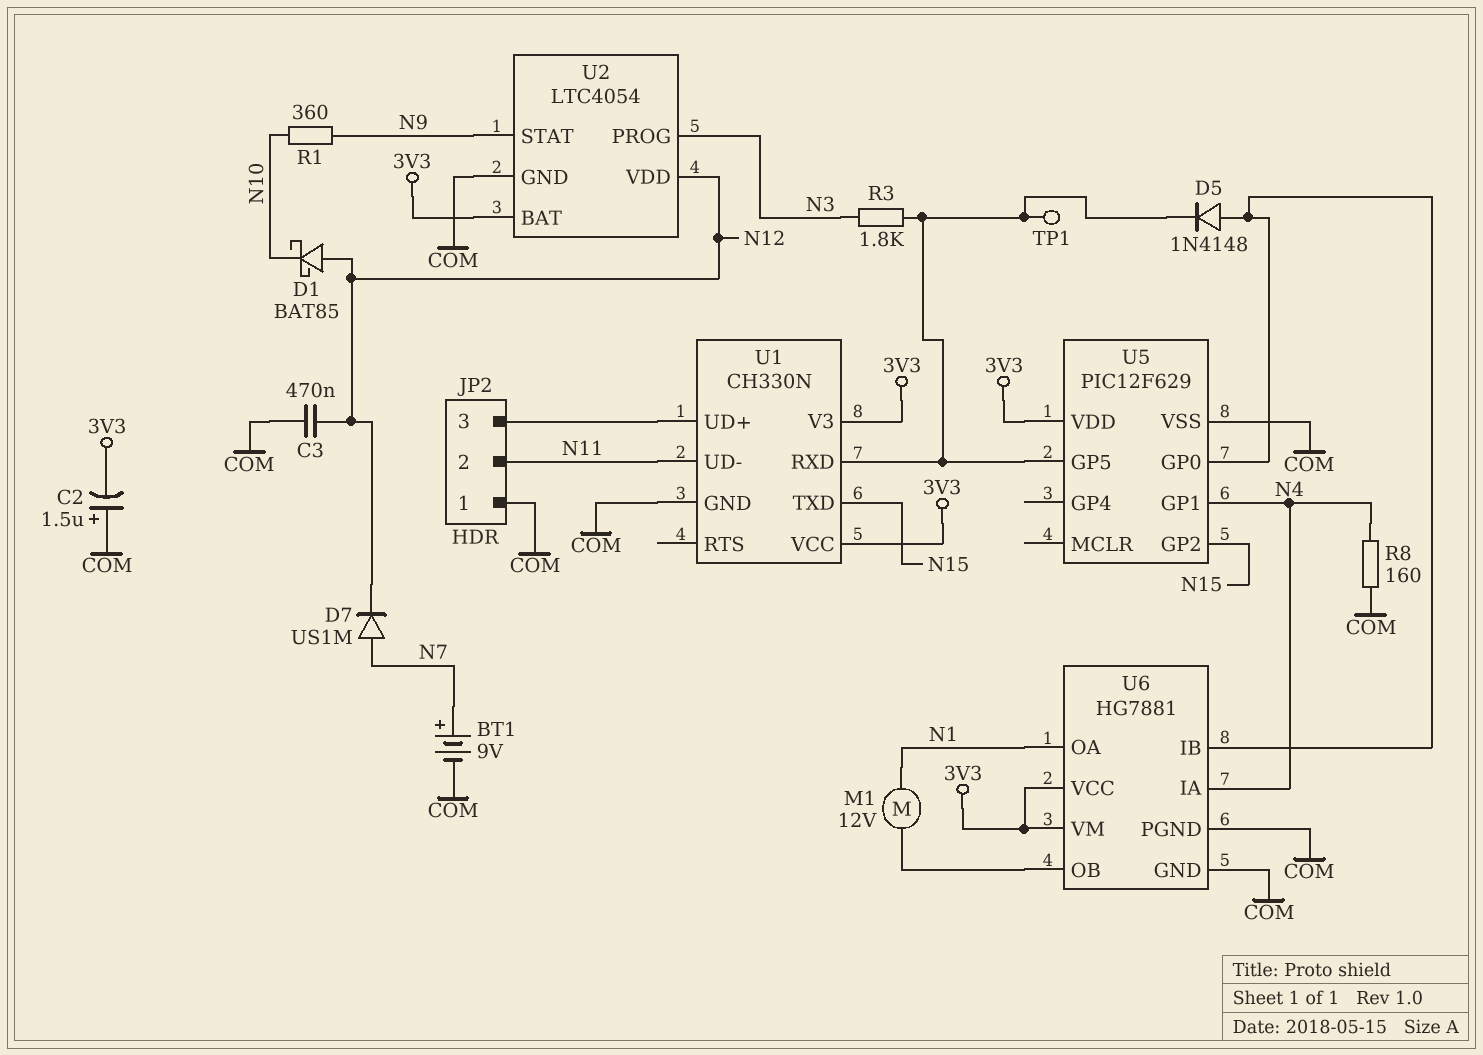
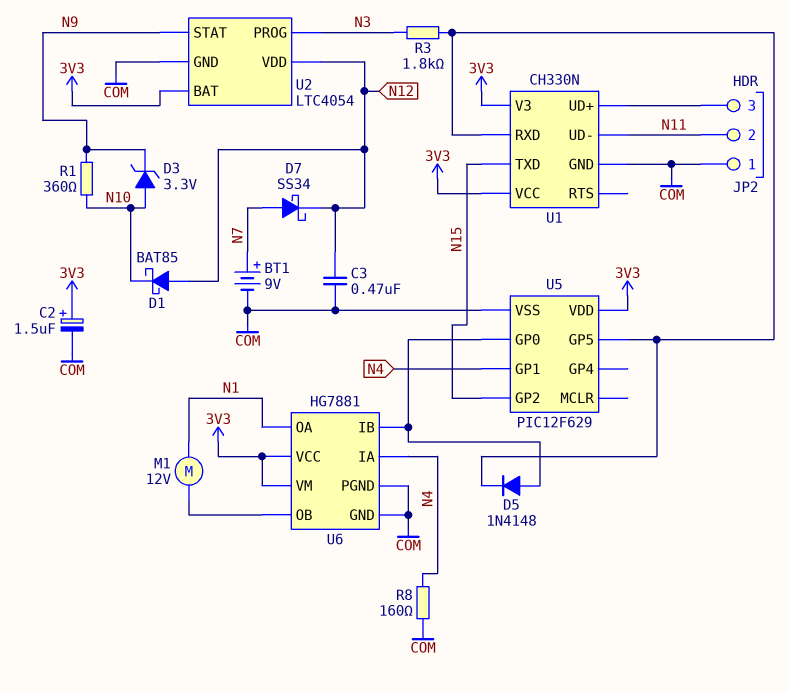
C2: 1.5uF (plus COM, minus 3V3) -> 1.5uF (plus 3V3, minus COM)
D3: none -> zener 3.3V (A N10, K N9)
D7: diode US1M (A N7, K N12) -> schottky SS34 (A N7, K N12)
TP1: test point (U1/RXD) -> none

